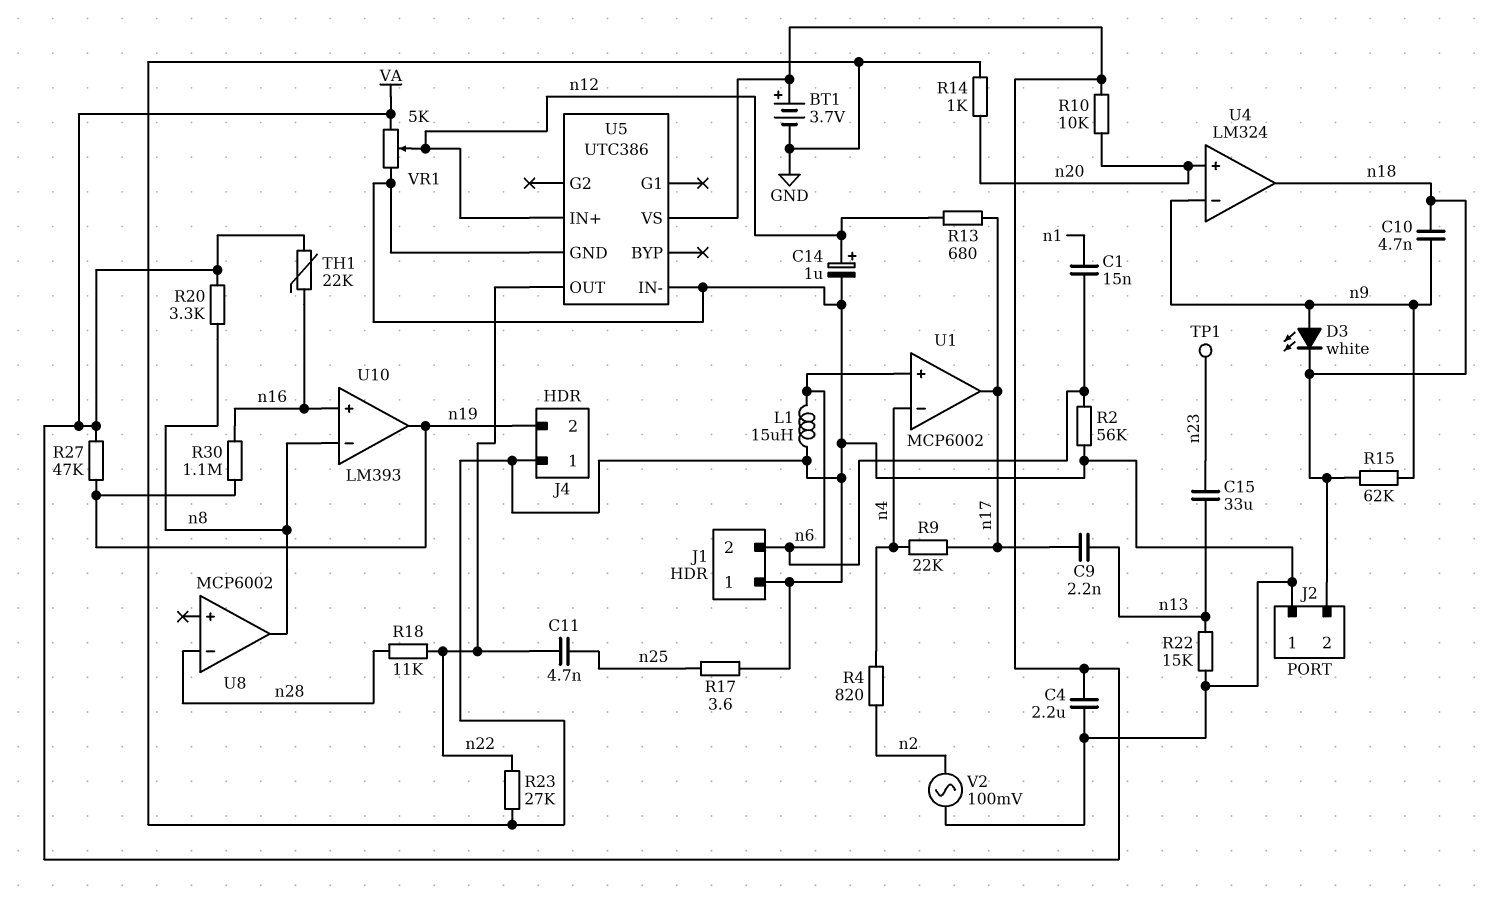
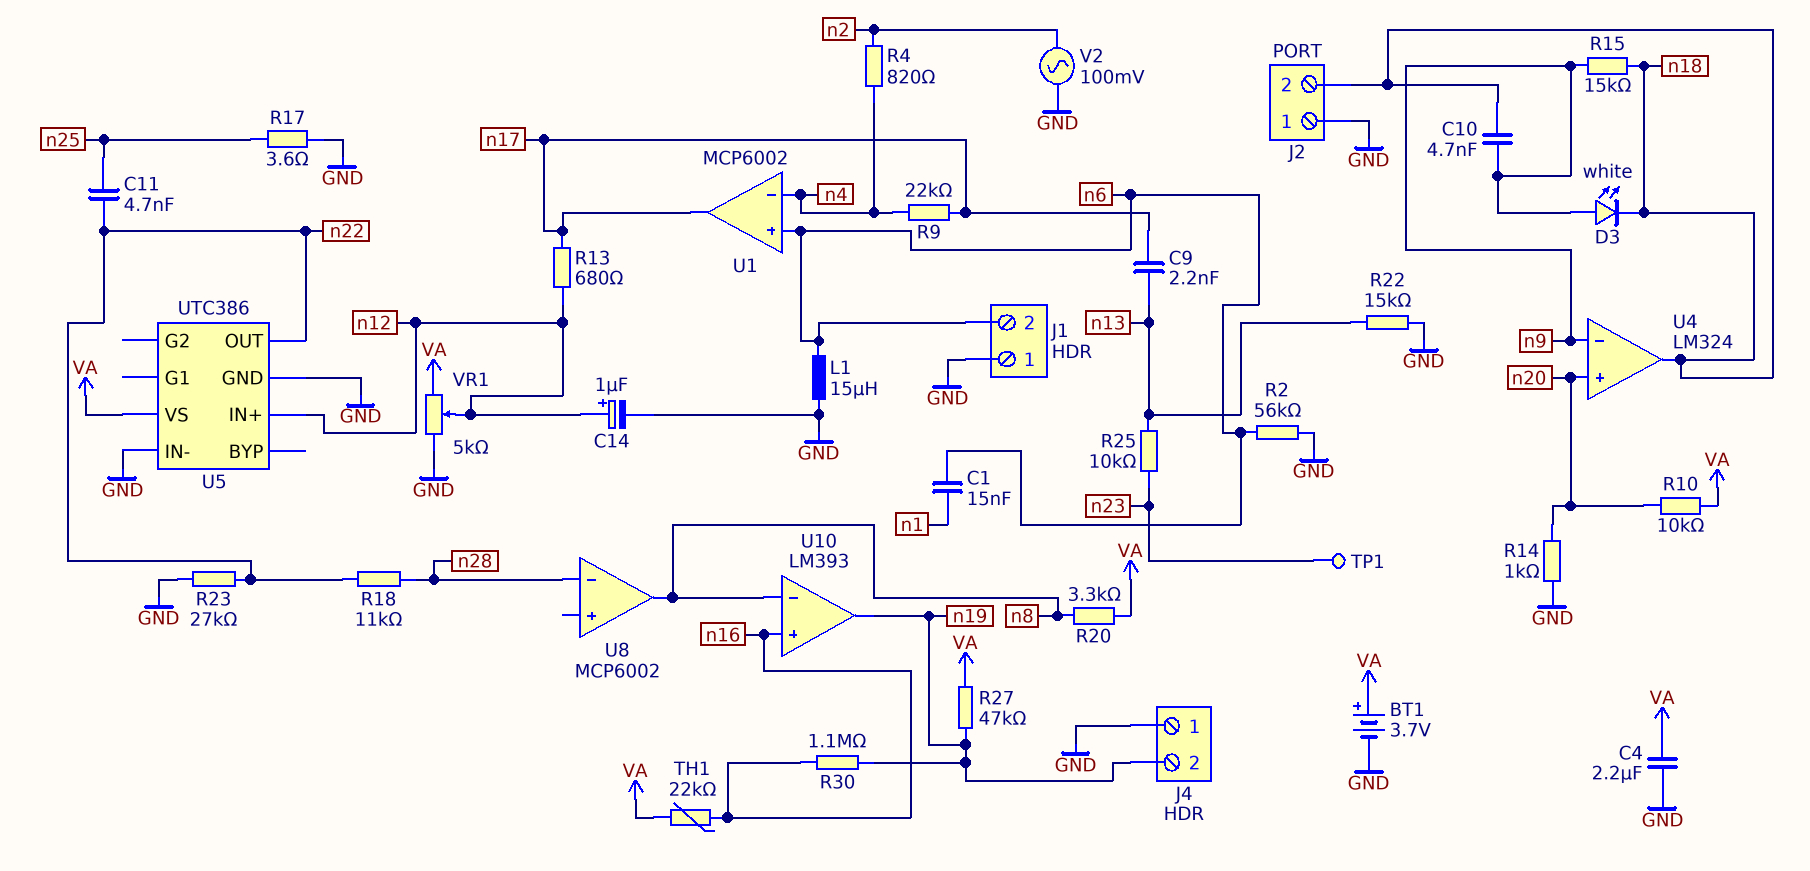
C15: 33uF (n13, n23) -> none
R15: 62k (n9, n18) -> 15k (n9, n18)
R25: none -> 10k (n13, n23)

